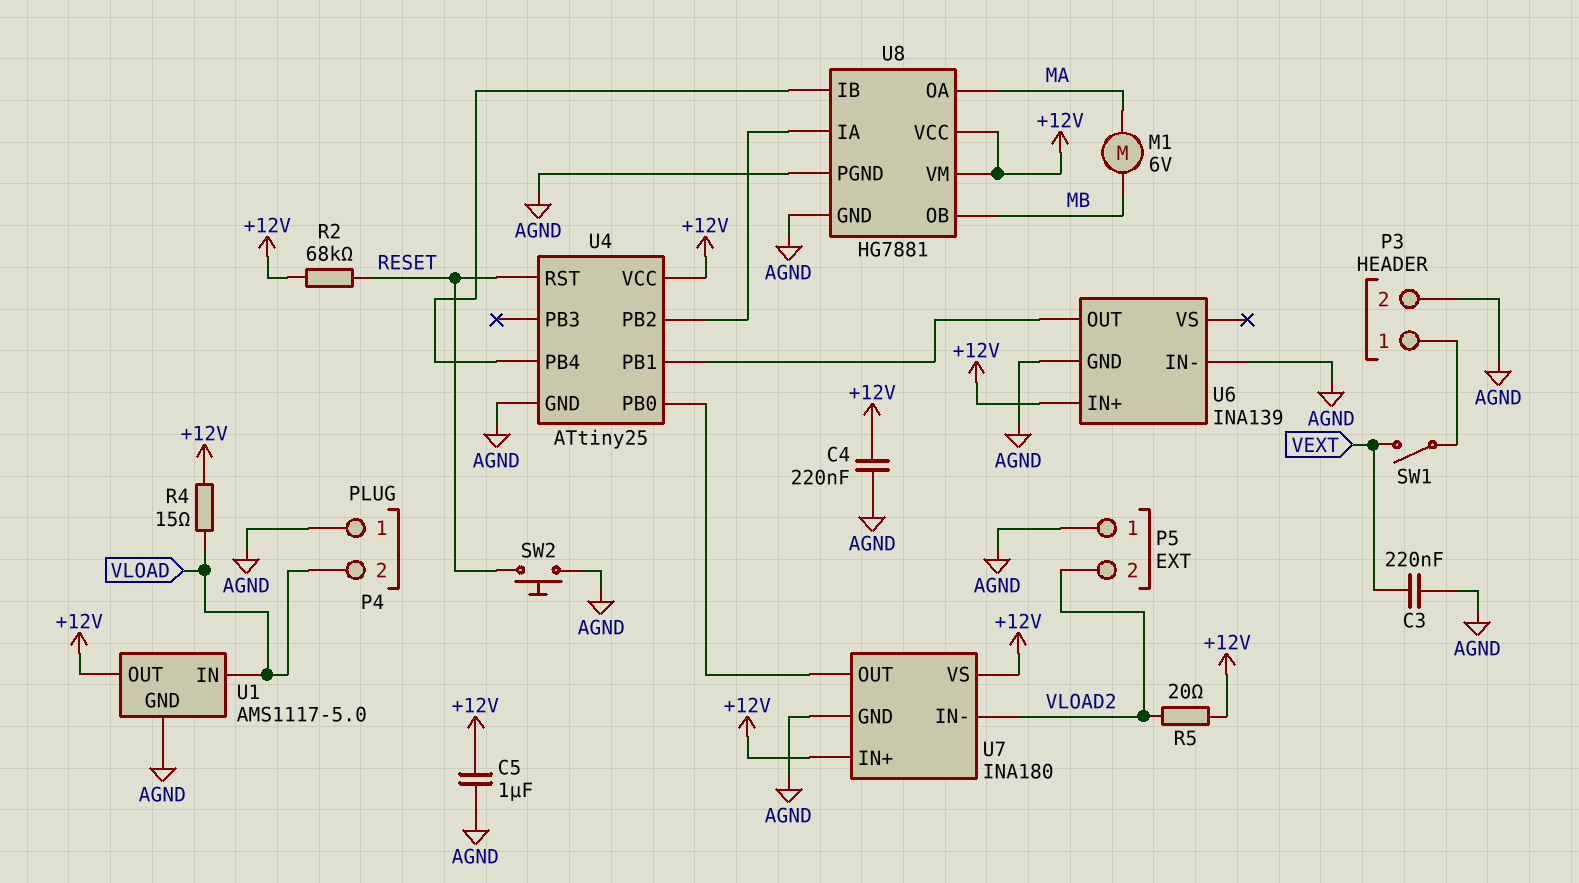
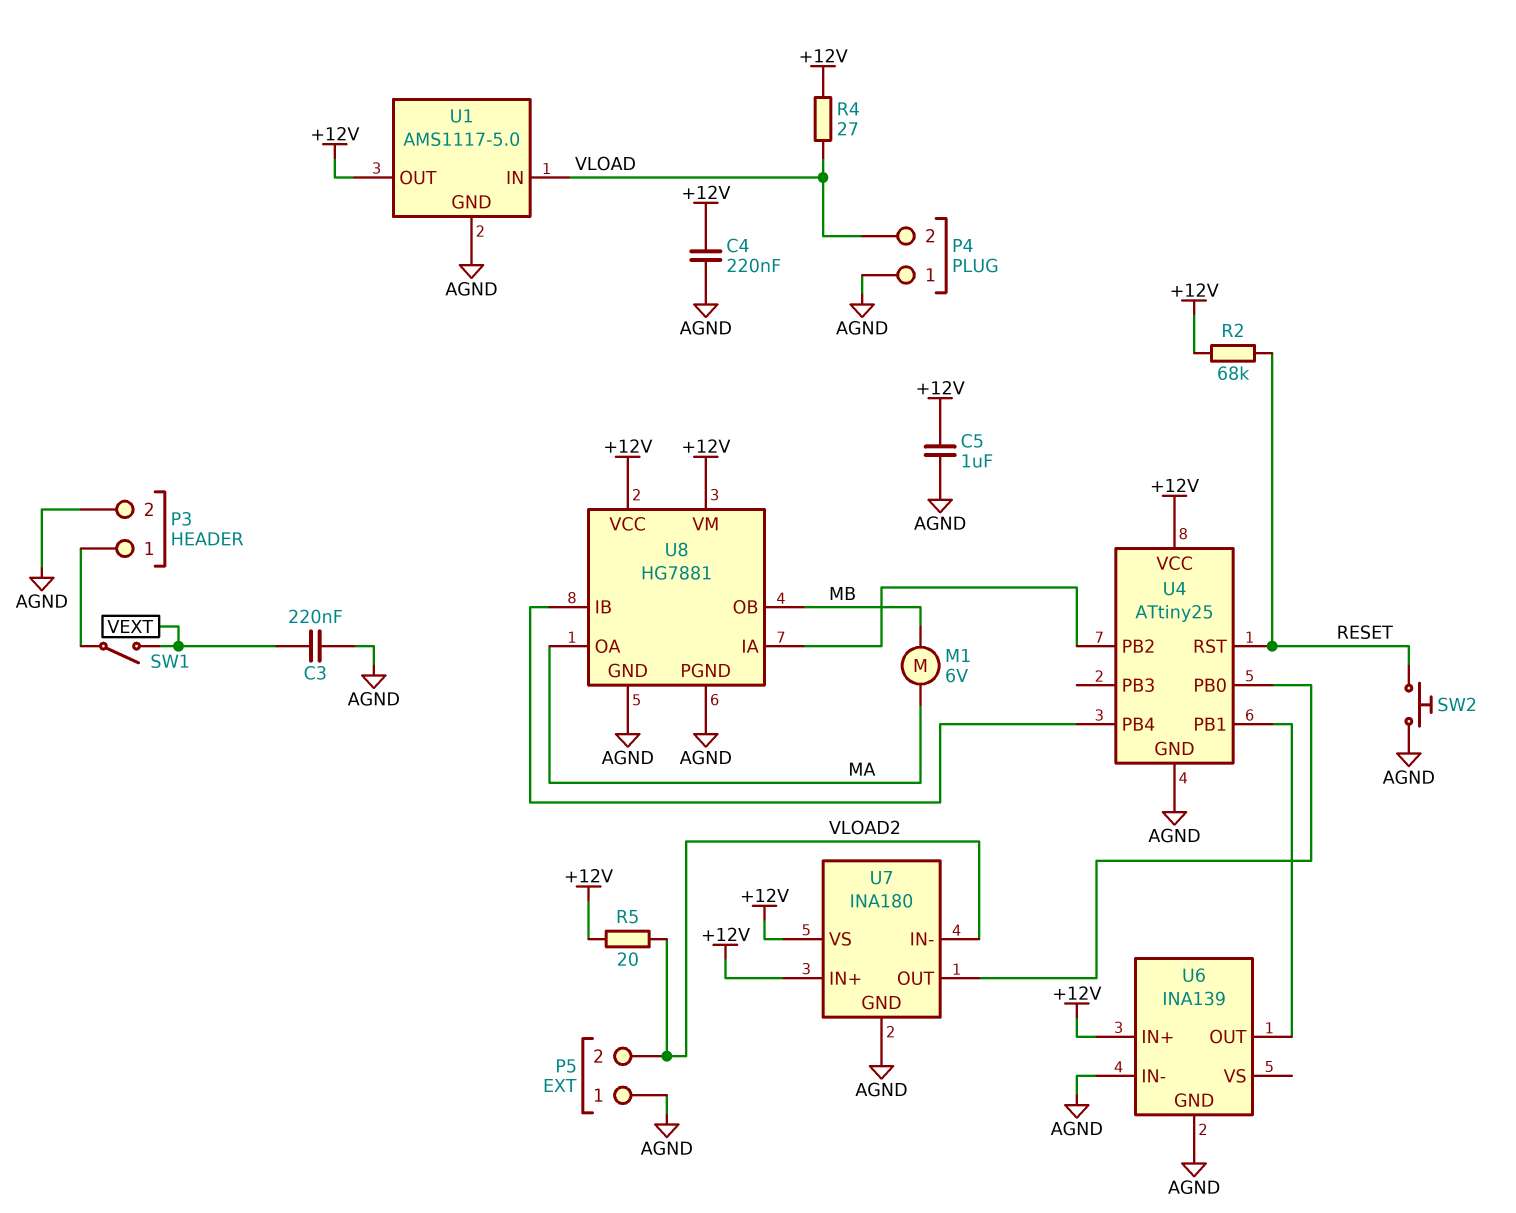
R4: 15 (+12V, VLOAD) -> 27 (+12V, VLOAD)

